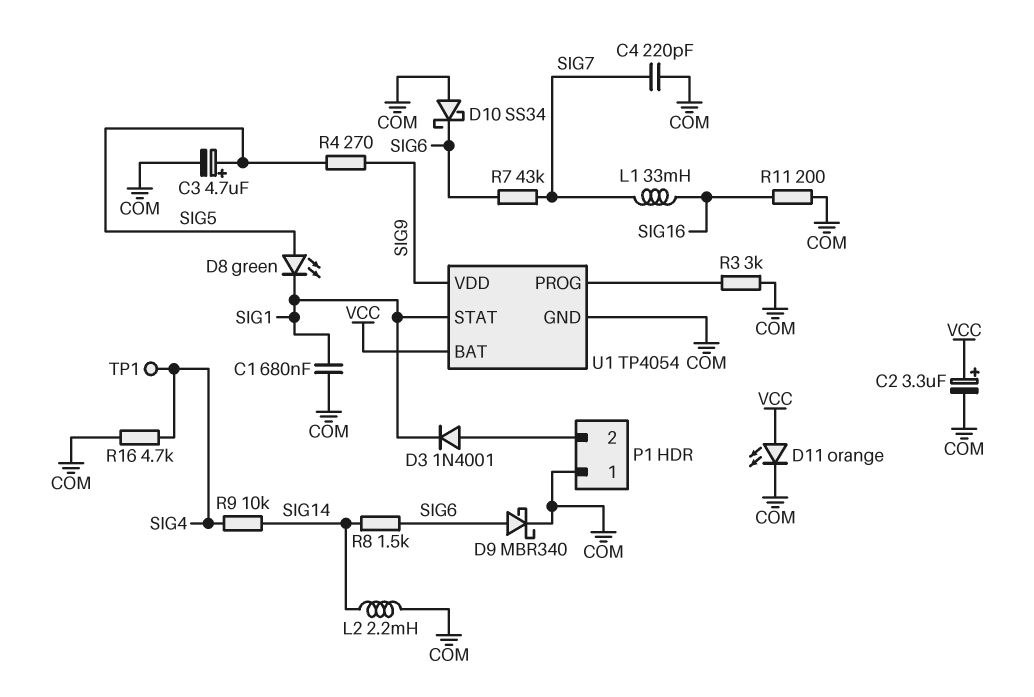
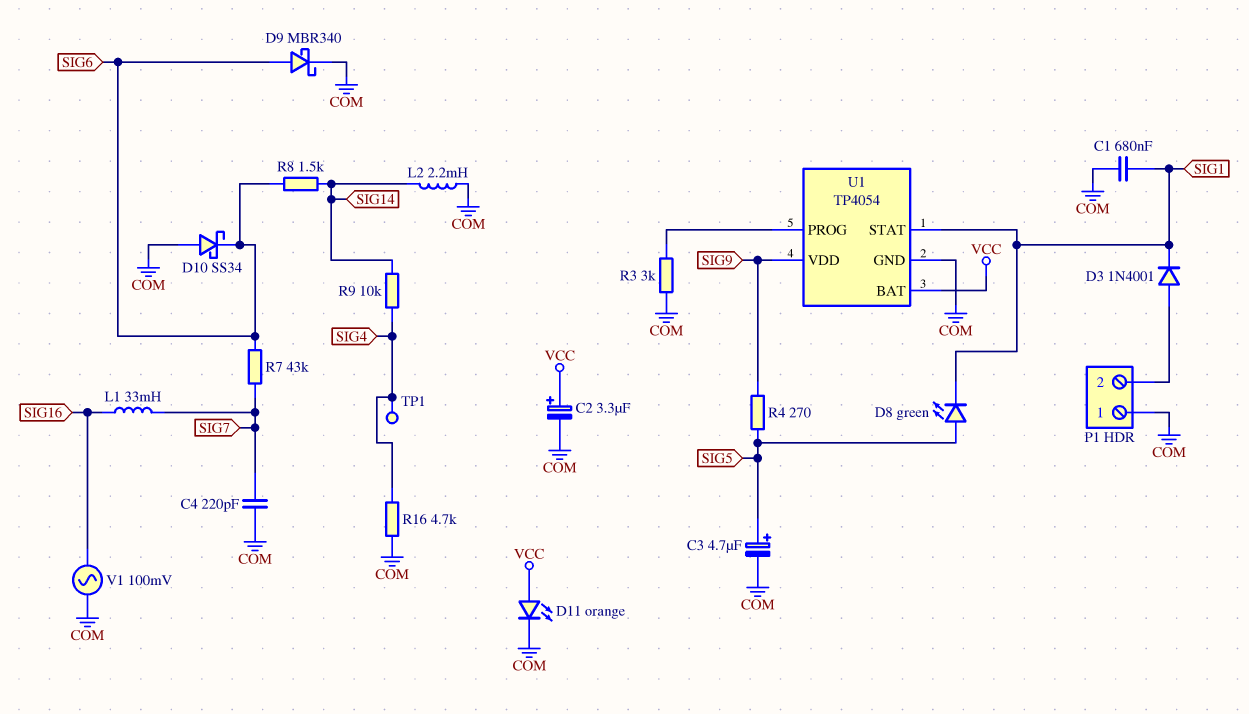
R11: 200 (COM, SIG16) -> none
V1: none -> AC 100mV (COM, SIG16)

